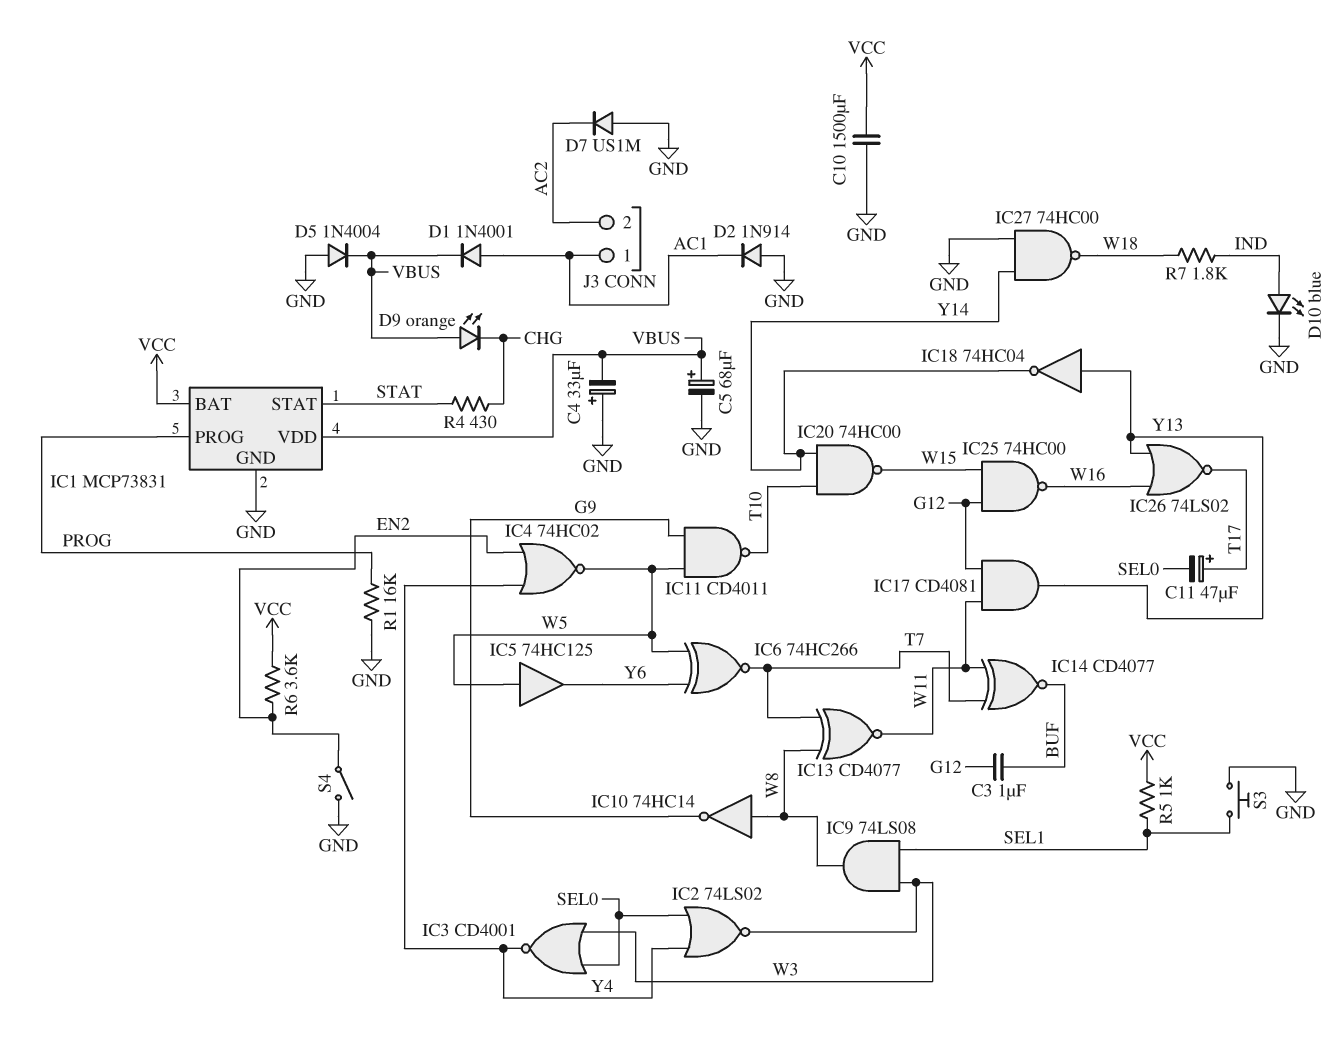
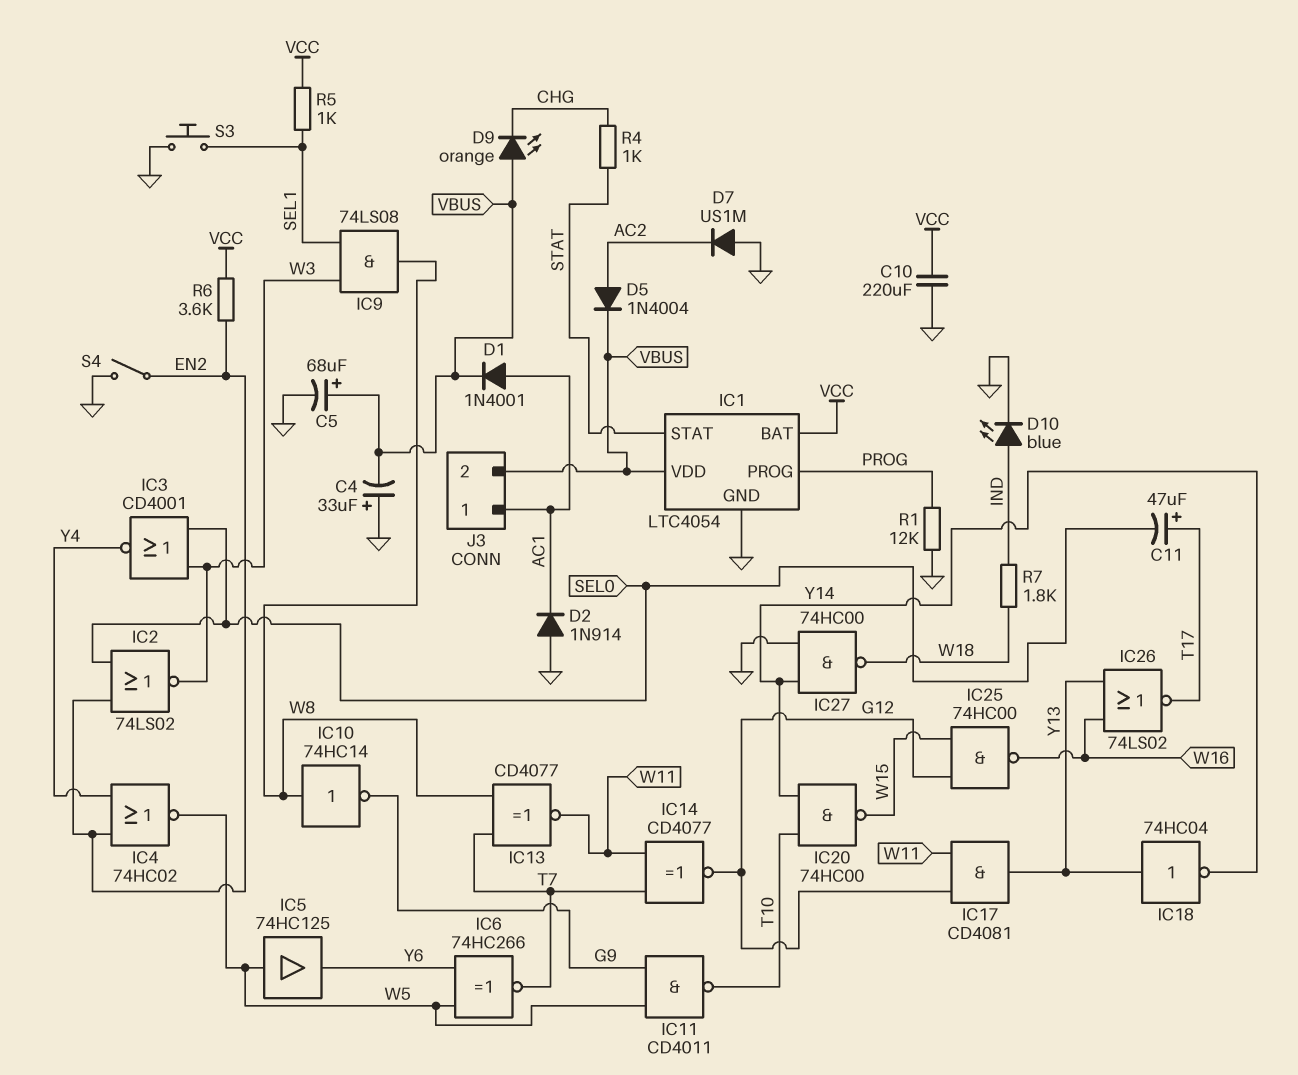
C3: 1uF (BUF, G12) -> none
C10: 1500uF (GND, VCC) -> 220uF (GND, VCC)
D5: diode 1N4004 (A GND, K VBUS) -> diode 1N4004 (A AC2, K VBUS)
IC1: MCP73831 -> LTC4054
IC2: NOR 74LS02 (in SEL0, in Y4, out W3) -> NOR 74LS02 (in EN2, in SEL0, out W3)
IC14: XNOR CD4077 (in T7, in W11, out BUF) -> XNOR CD4077 (in T7, in W11, out G12)
J3 pin 2: AC2 -> VBUS
R1: 16k (GND, PROG) -> 12k (GND, PROG)
R4: 430 (CHG, STAT) -> 1k (CHG, STAT)

